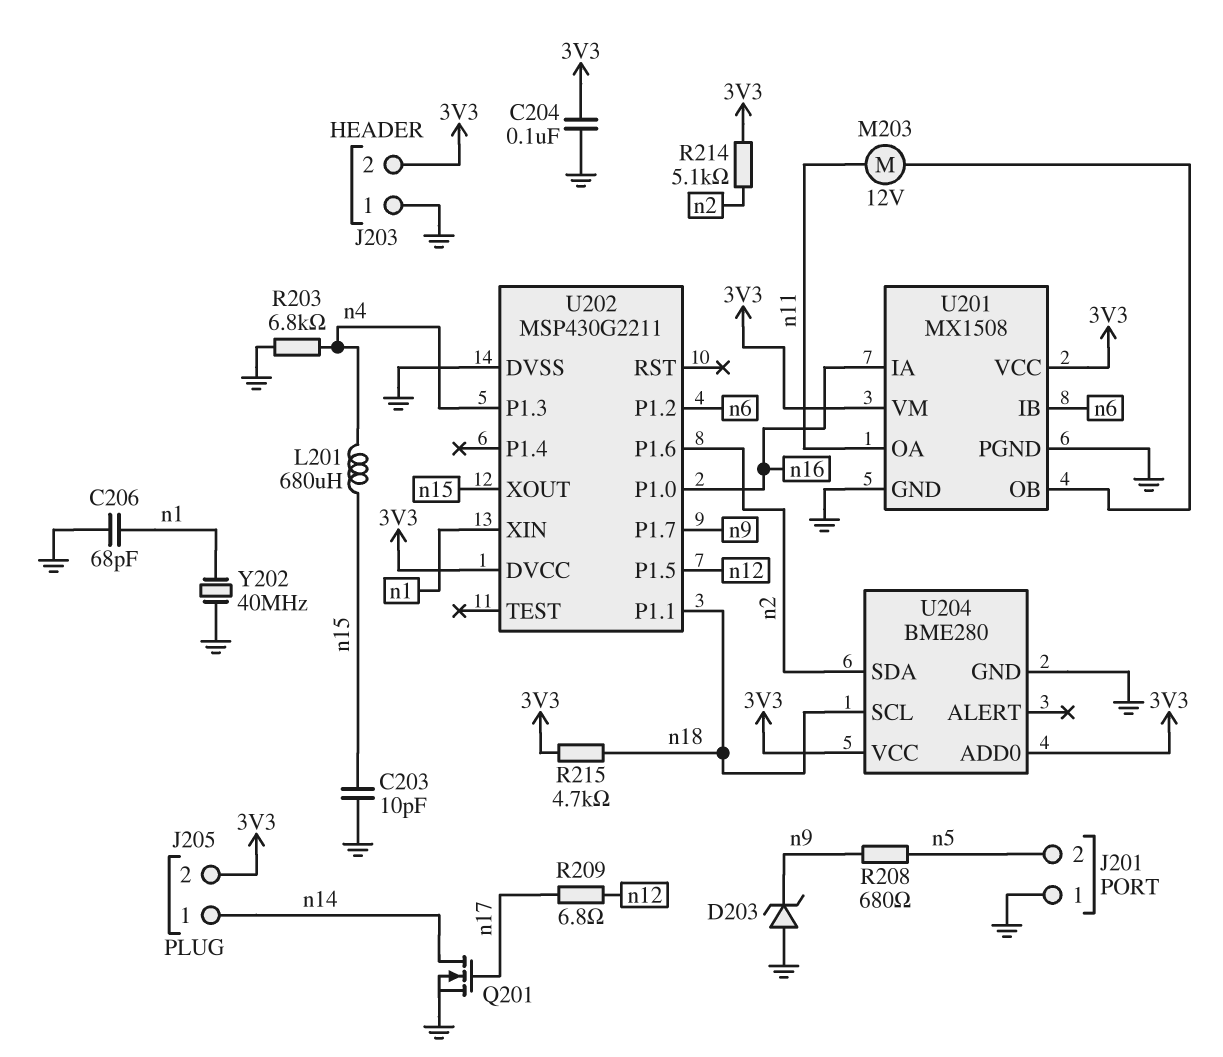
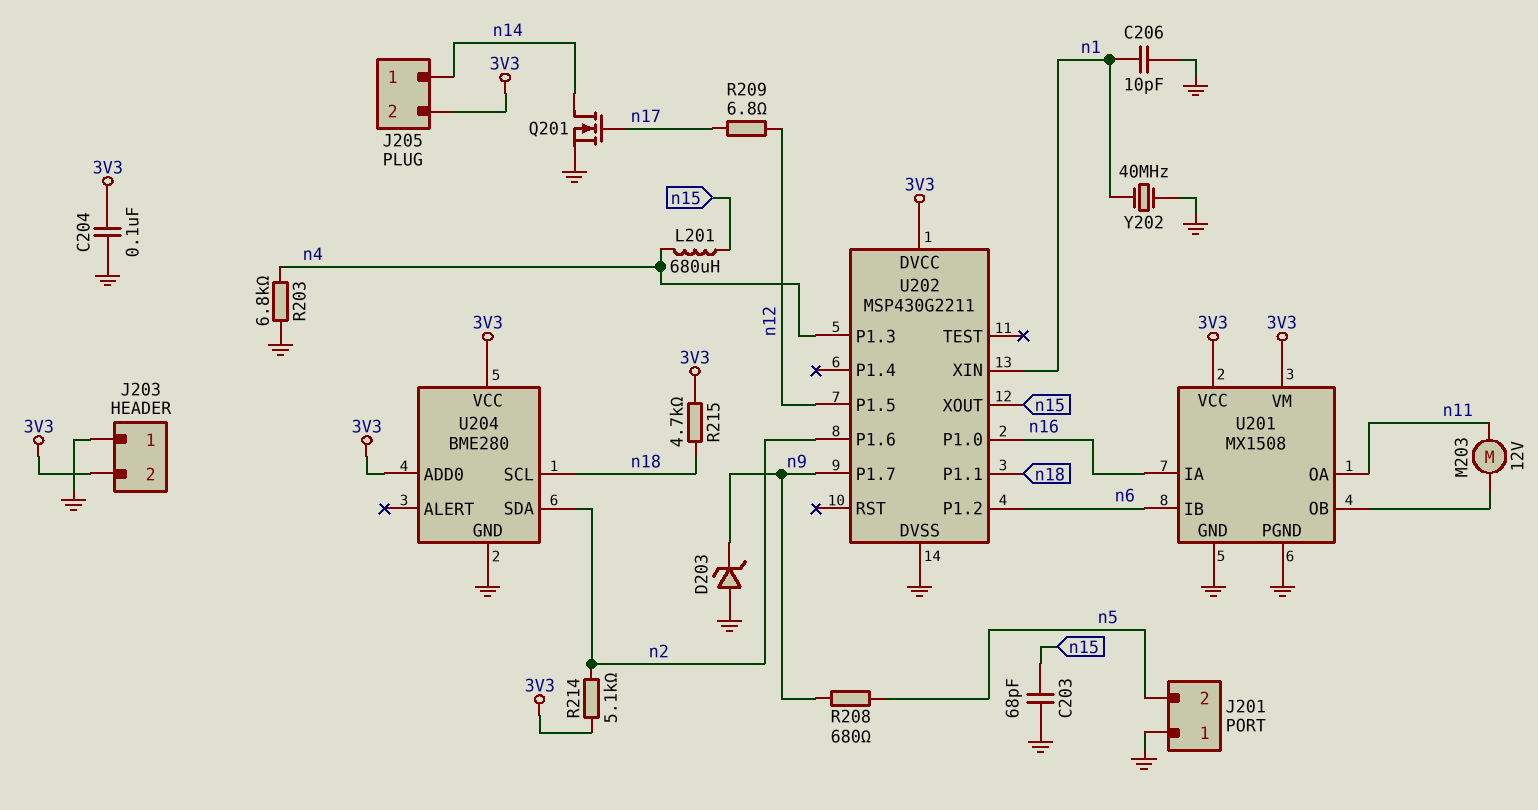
C203: 10pF (GND, n15) -> 68pF (GND, n15)
C206: 68pF (GND, n1) -> 10pF (GND, n1)

